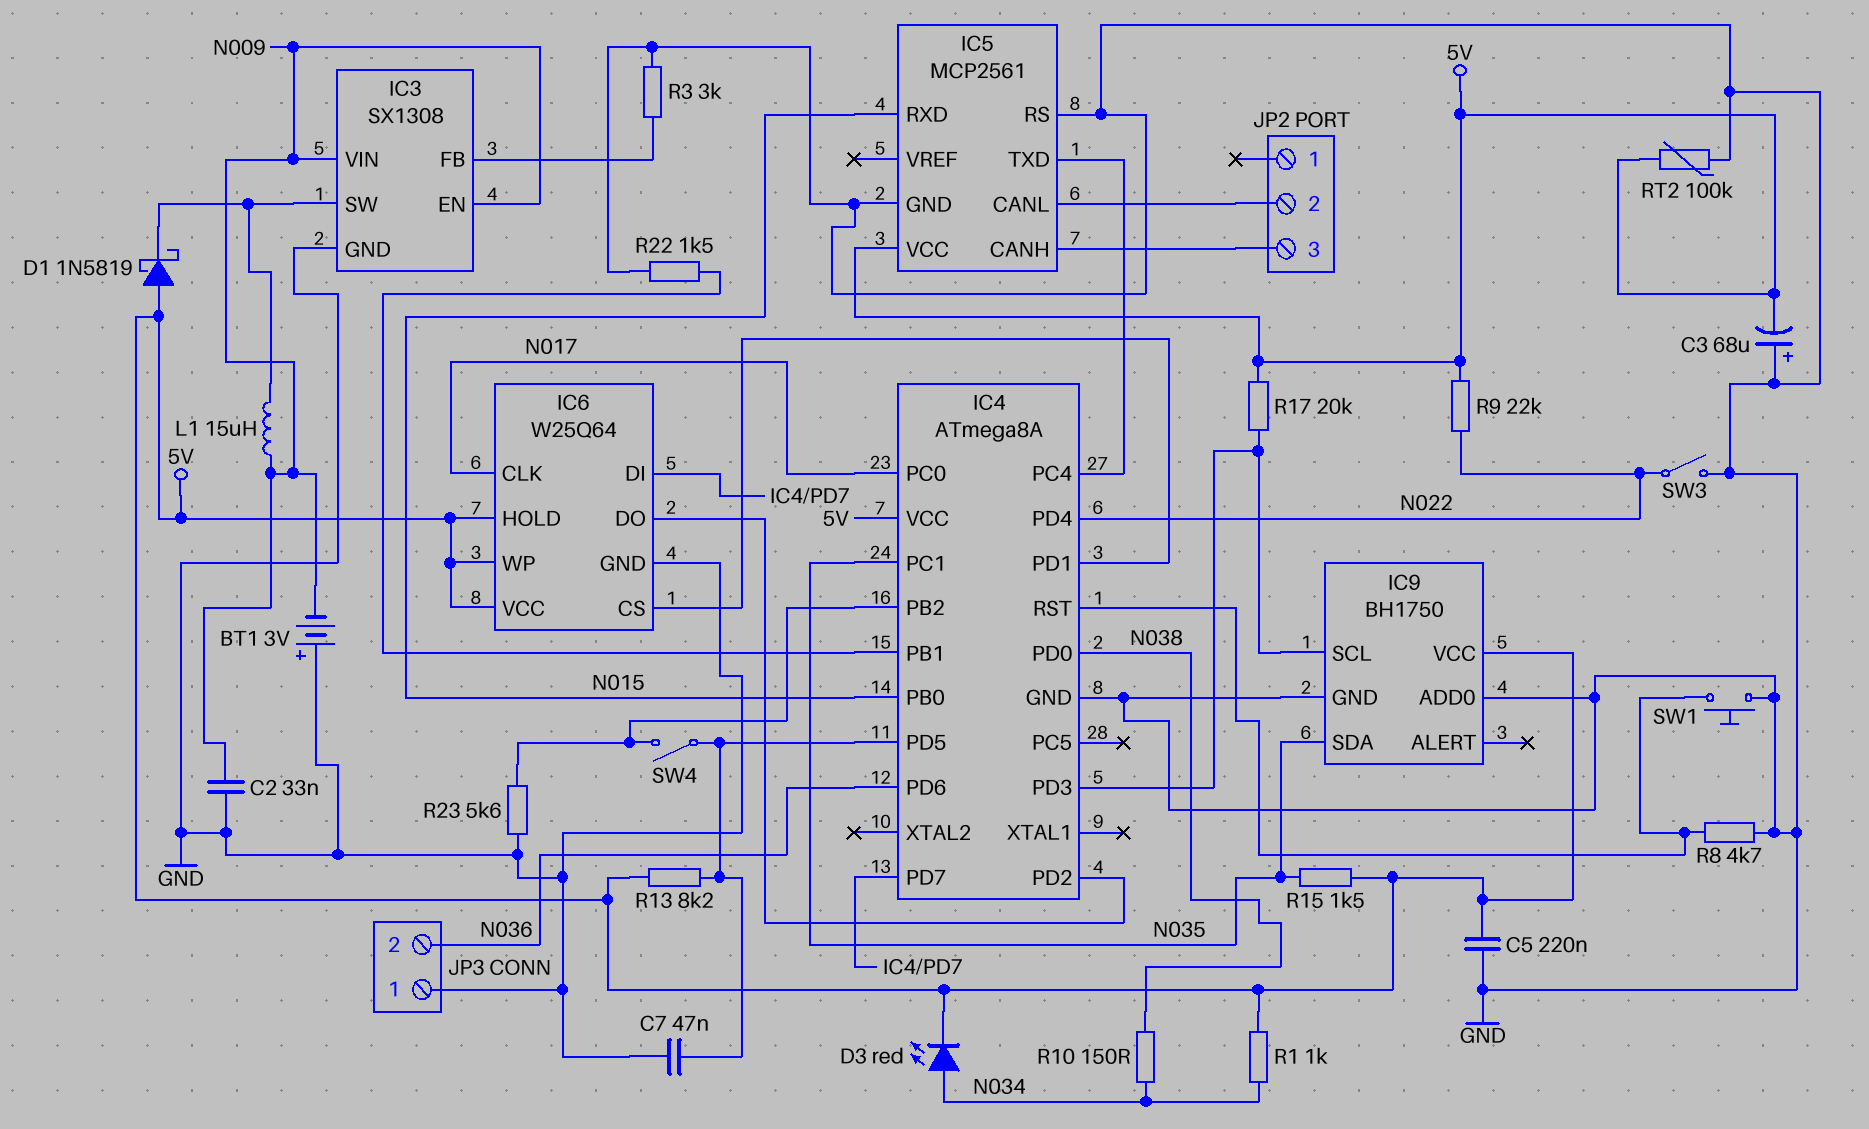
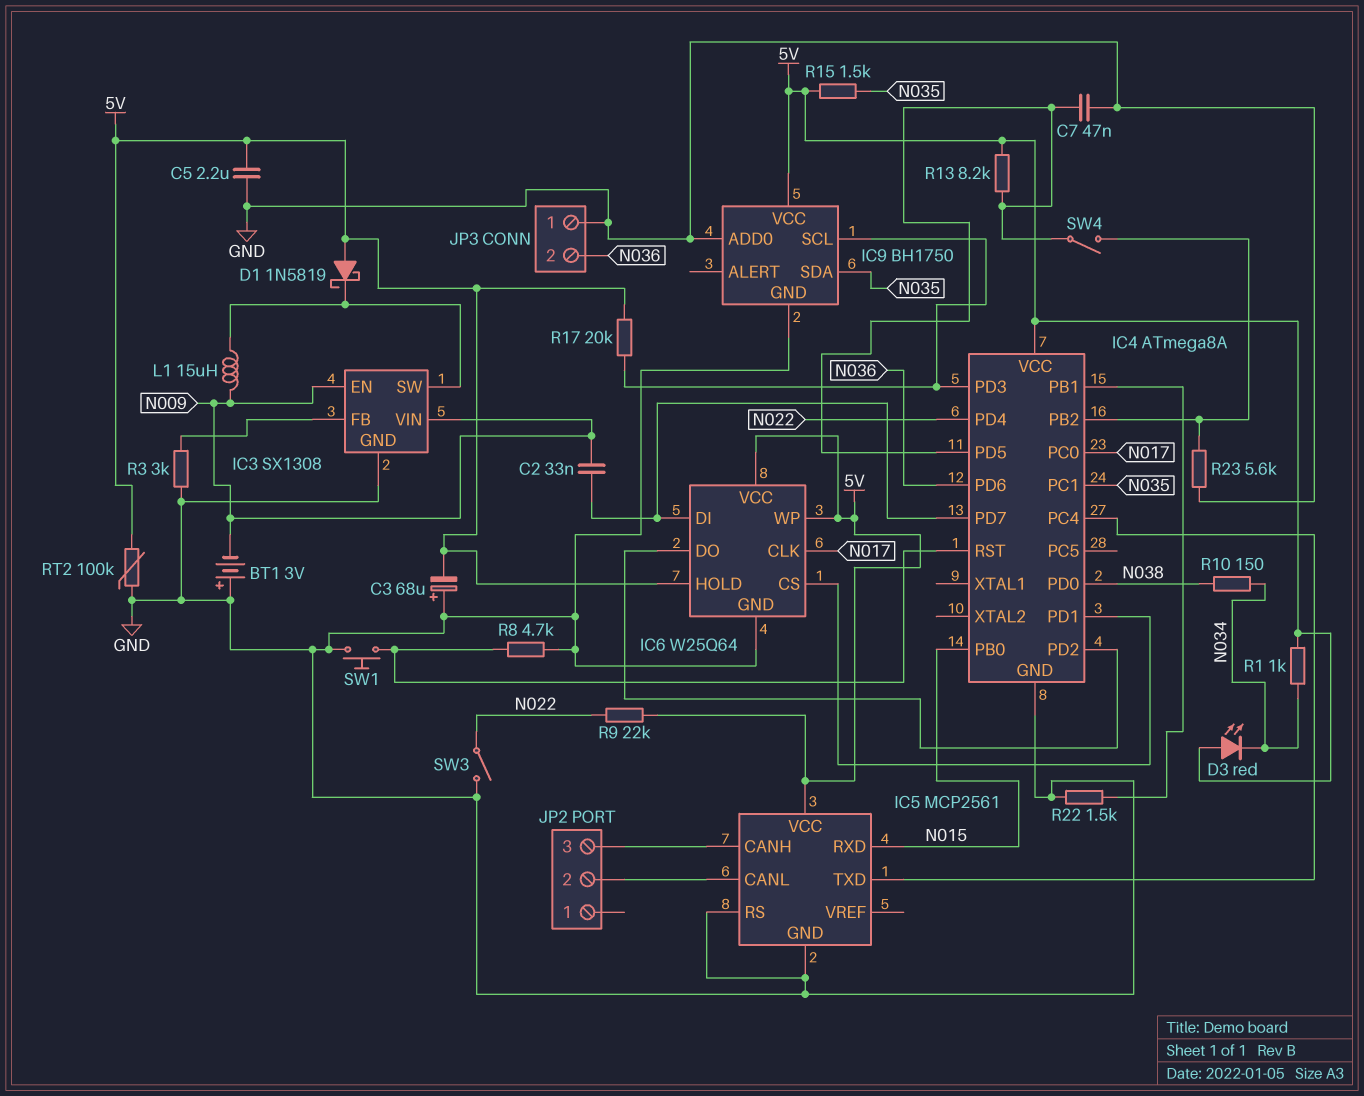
C2: 33nF (GND, N009) -> 33nF (IC4/PD7, N009)
C5: 220nF (5V, GND) -> 2.2uF (5V, GND)
D3: LED red (A N034, K 5V) -> LED red (A 5V, K N034)

